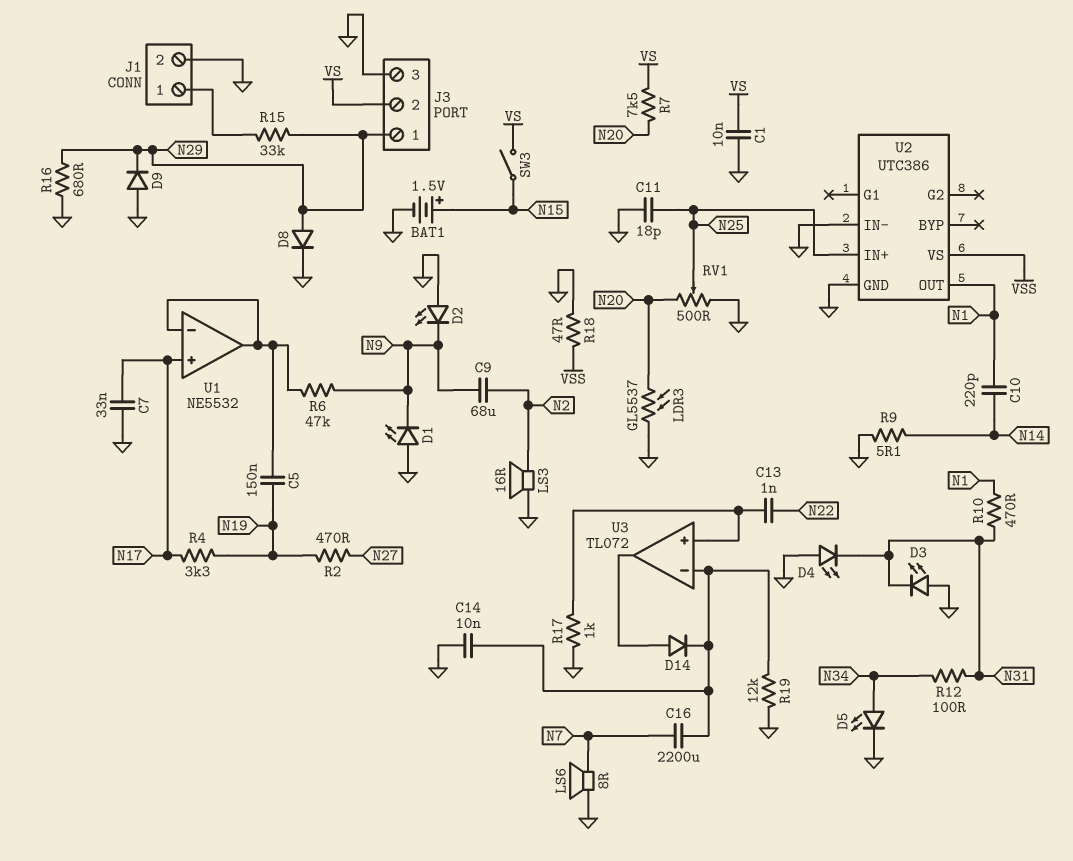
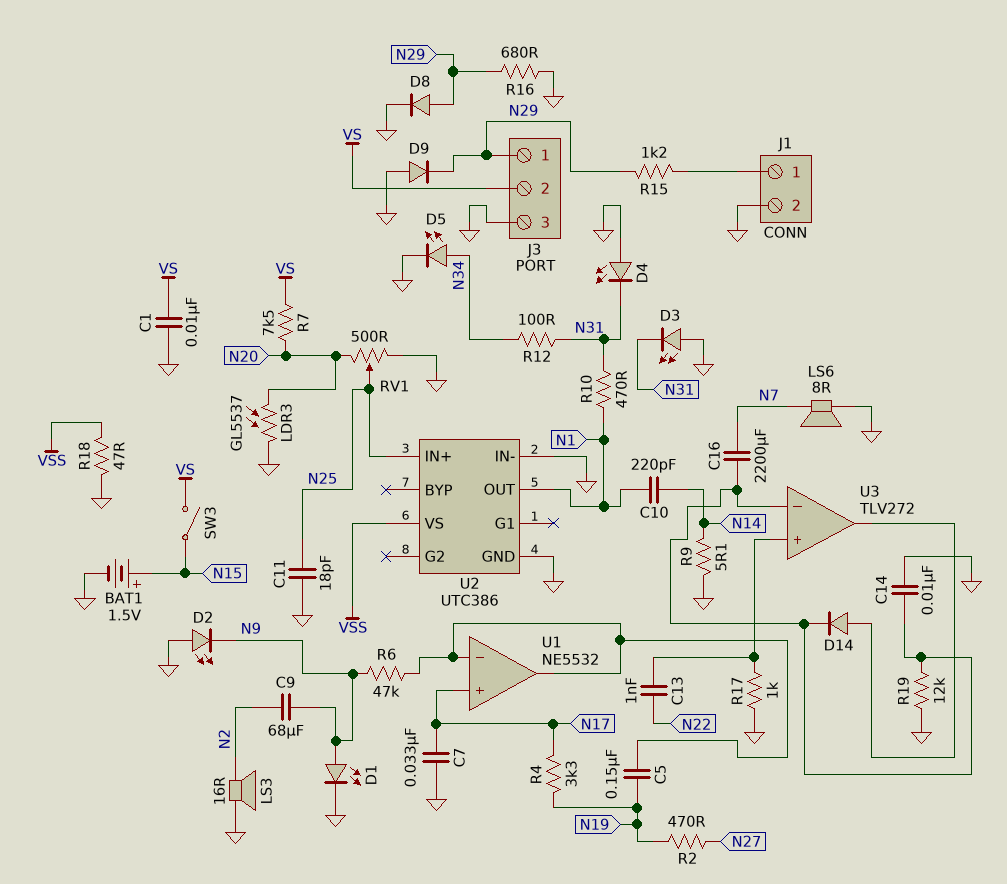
D1: LED (A GND, K N9) -> LED (A N9, K GND)
R15: 33k (J1/1, N29) -> 1.2k (J1/1, N29)
U3: TL072 -> TLV272

